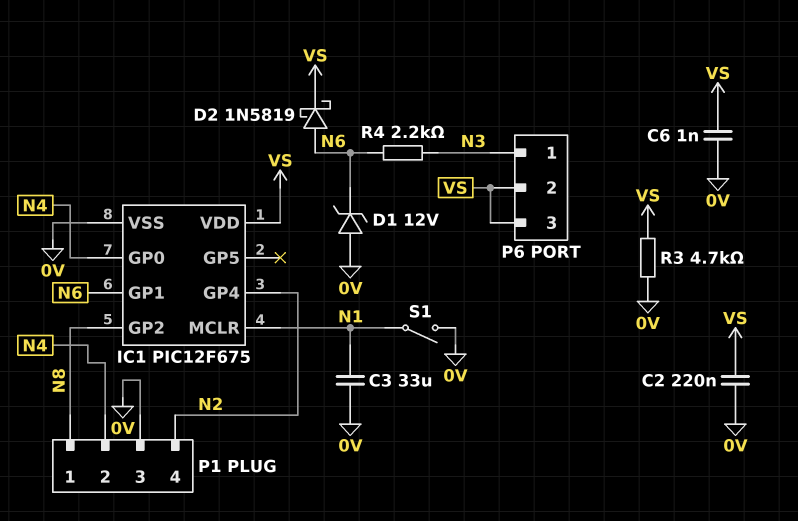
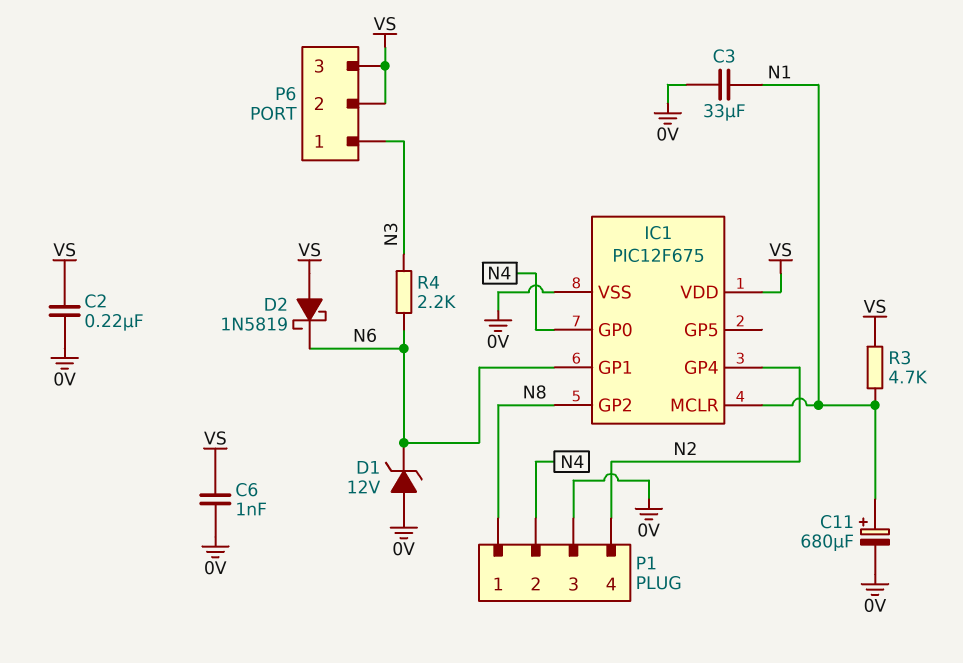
C11: none -> 680uF (plus N1, minus 0V)
D2: schottky 1N5819 (A N6, K VS) -> schottky 1N5819 (A VS, K N6)
R3: 4.7k (0V, VS) -> 4.7k (N1, VS)
S1: switch (0V, N1) -> none

